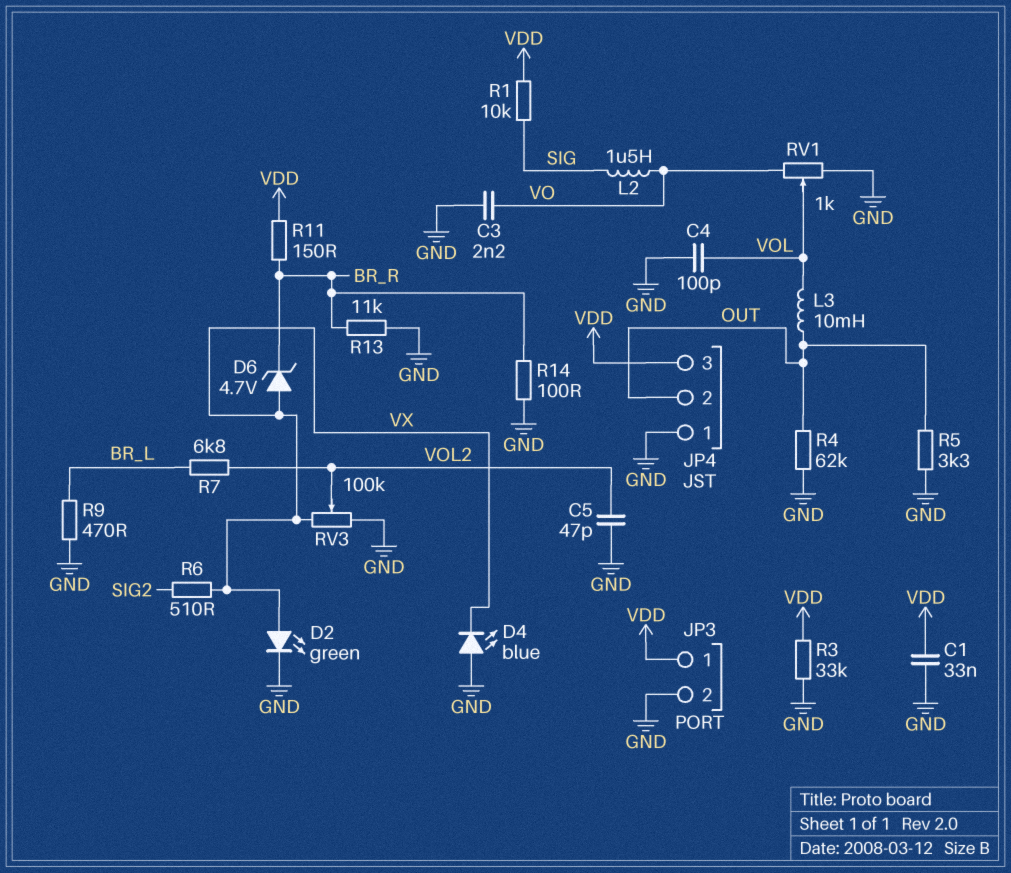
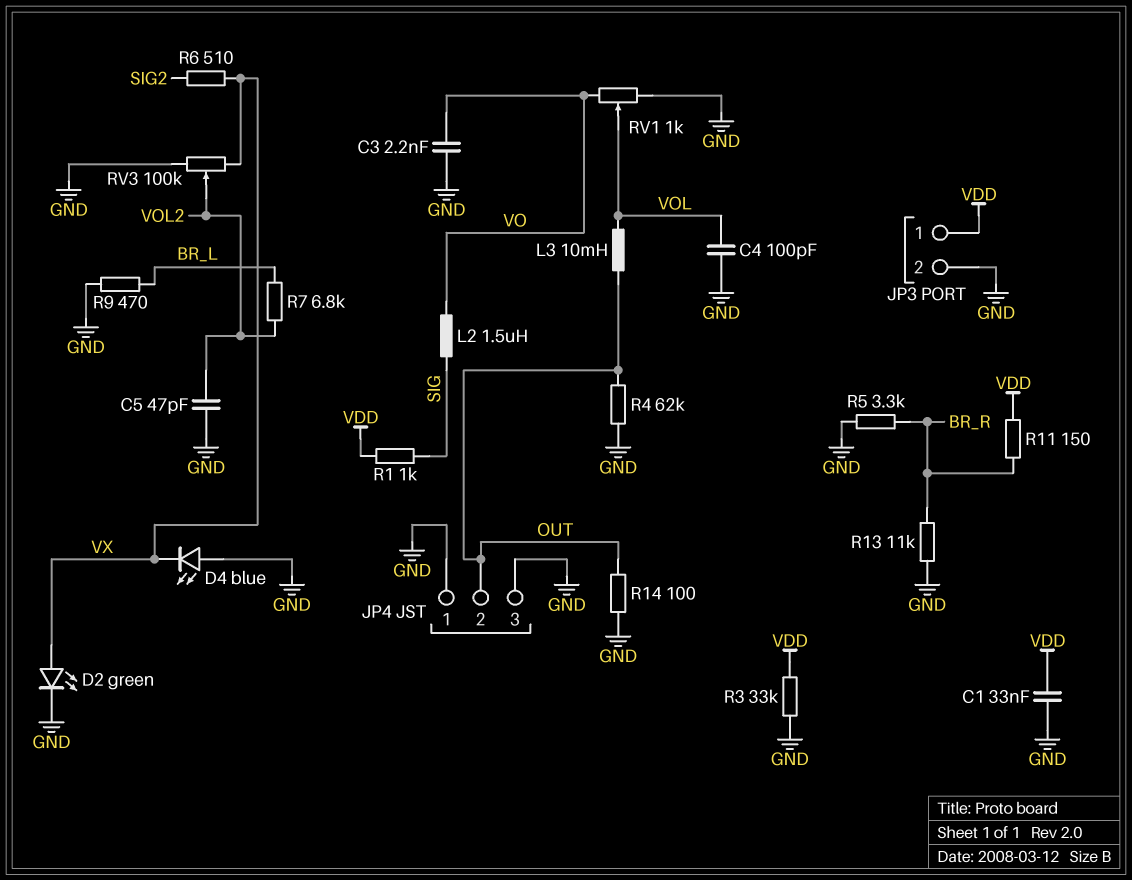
D6: zener 4.7V (A VX, K BR_R) -> none
JP4 pin 3: VDD -> GND
R1: 10k (SIG, VDD) -> 1k (SIG, VDD)
R5: 3.3k (GND, OUT) -> 3.3k (BR_R, GND)
R14: 100 (BR_R, GND) -> 100 (GND, OUT)

